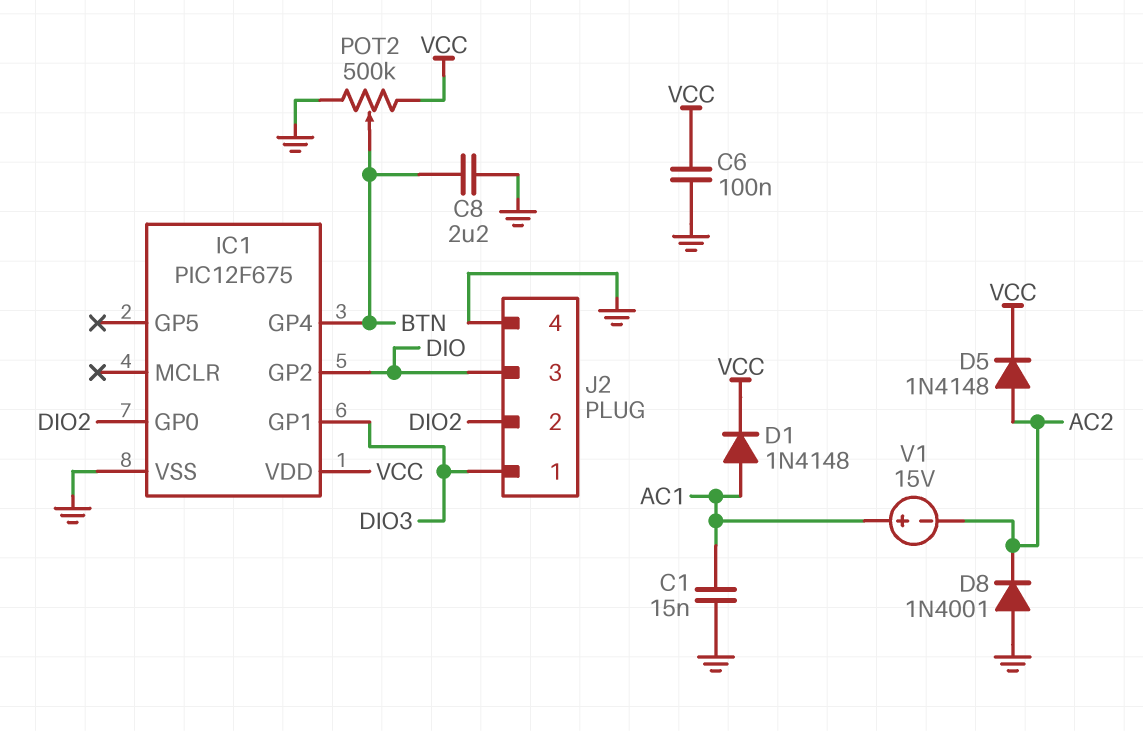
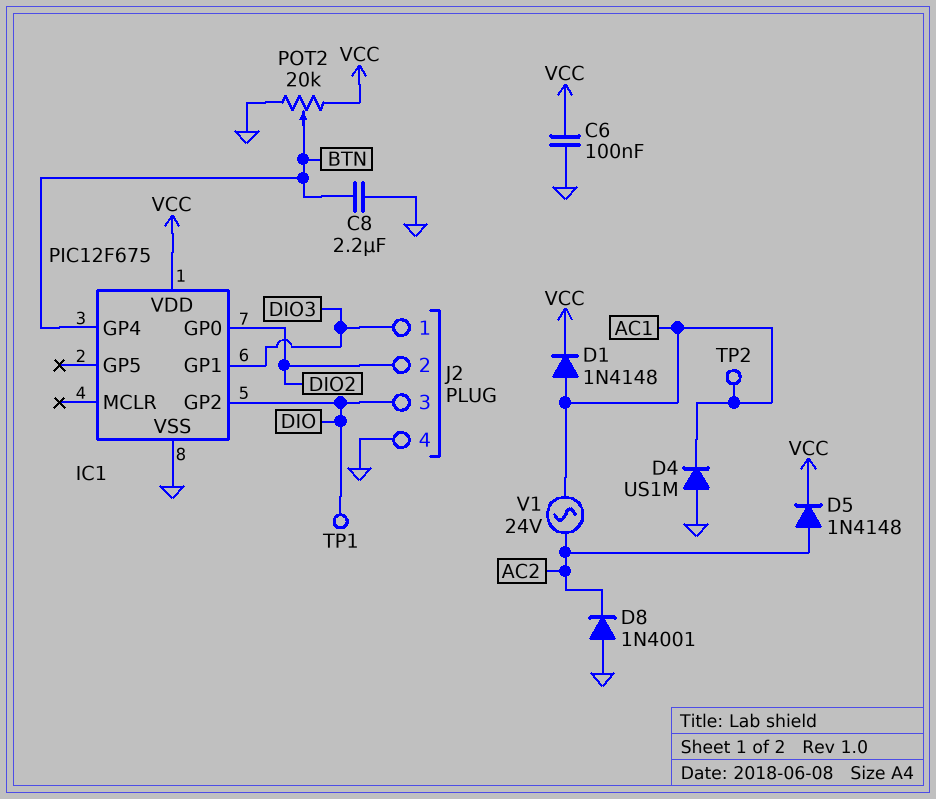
C1: 15nF (AC1, GND) -> none
D4: none -> diode US1M (A GND, K AC1)
POT2: 500k (GND, VCC, wiper BTN) -> 20k (GND, VCC, wiper BTN)
TP1: none -> test point (DIO)
TP2: none -> test point (AC1)
V1: 15V (plus AC1, minus AC2) -> AC 24V (AC1, AC2)

